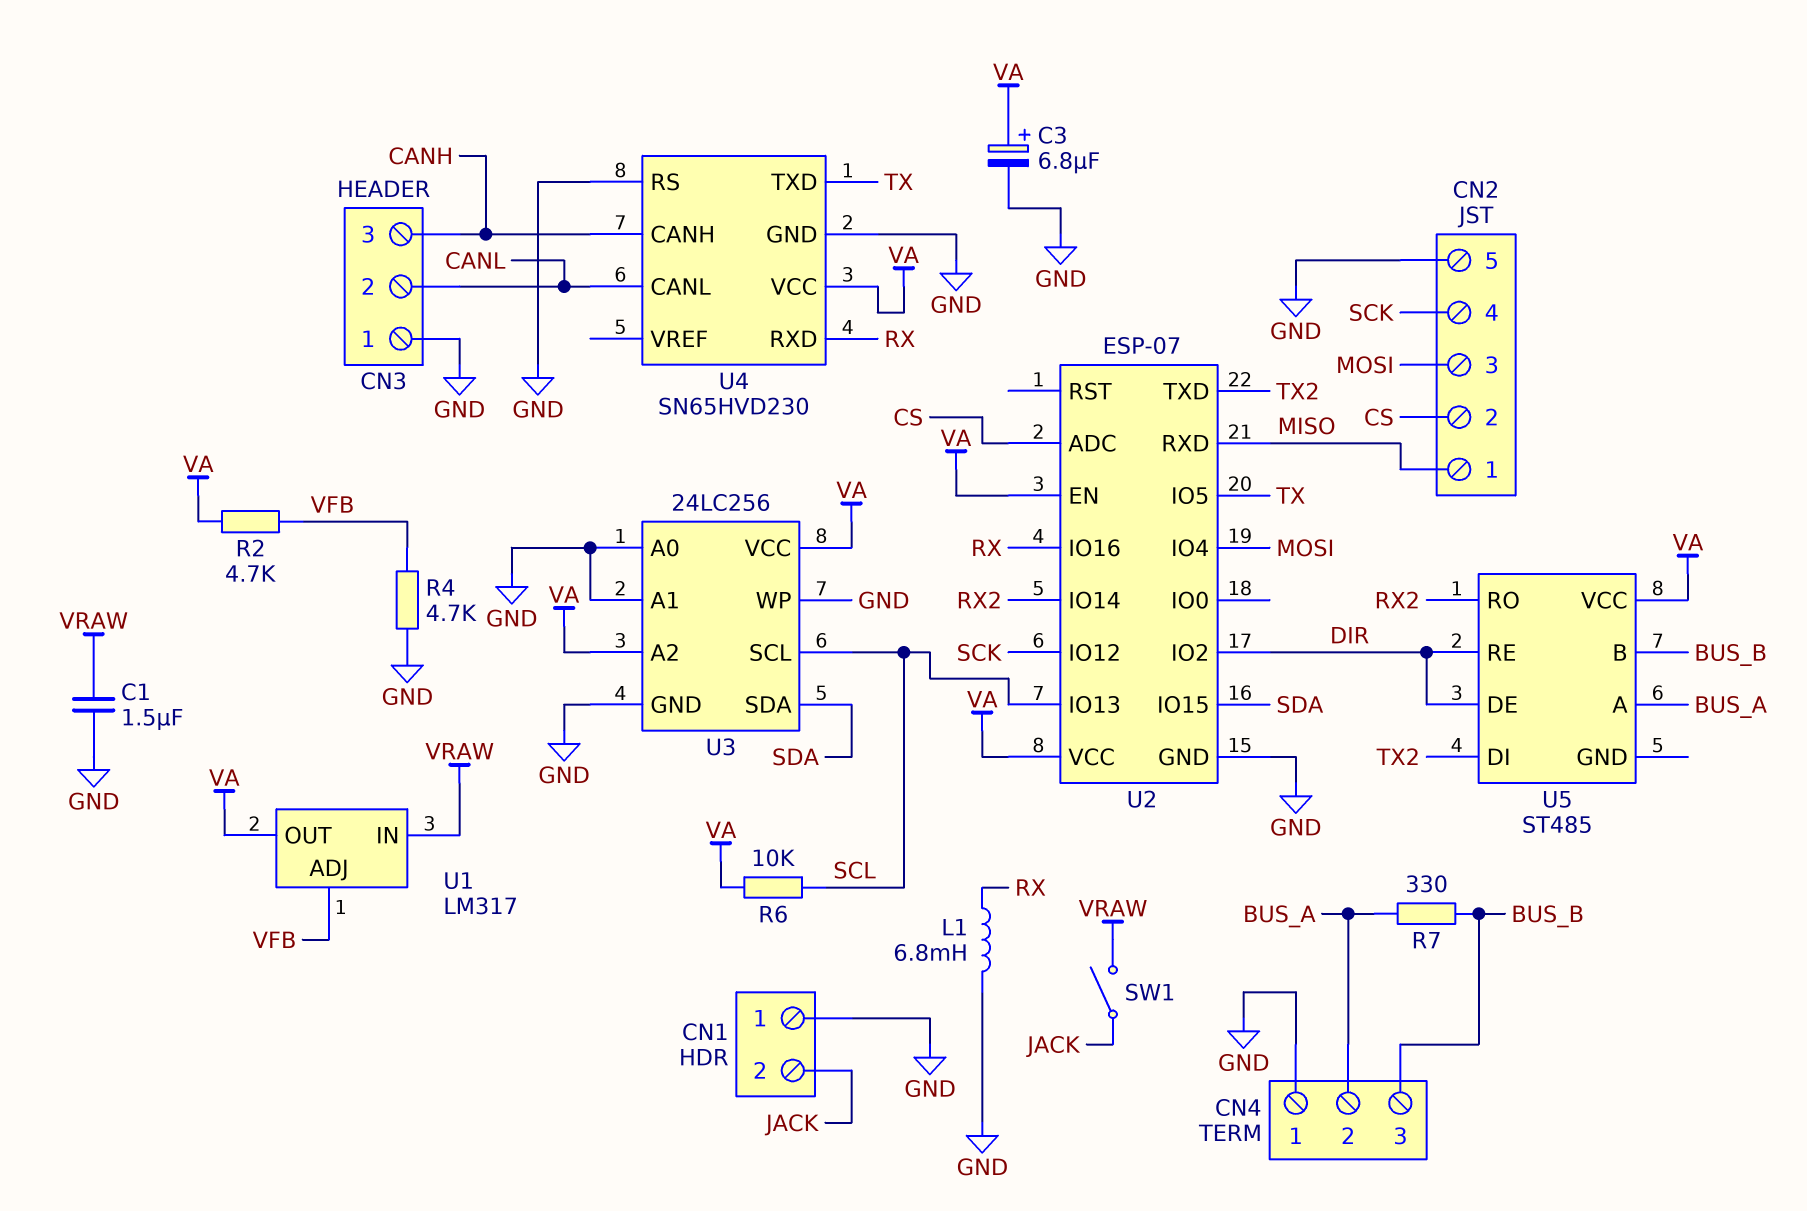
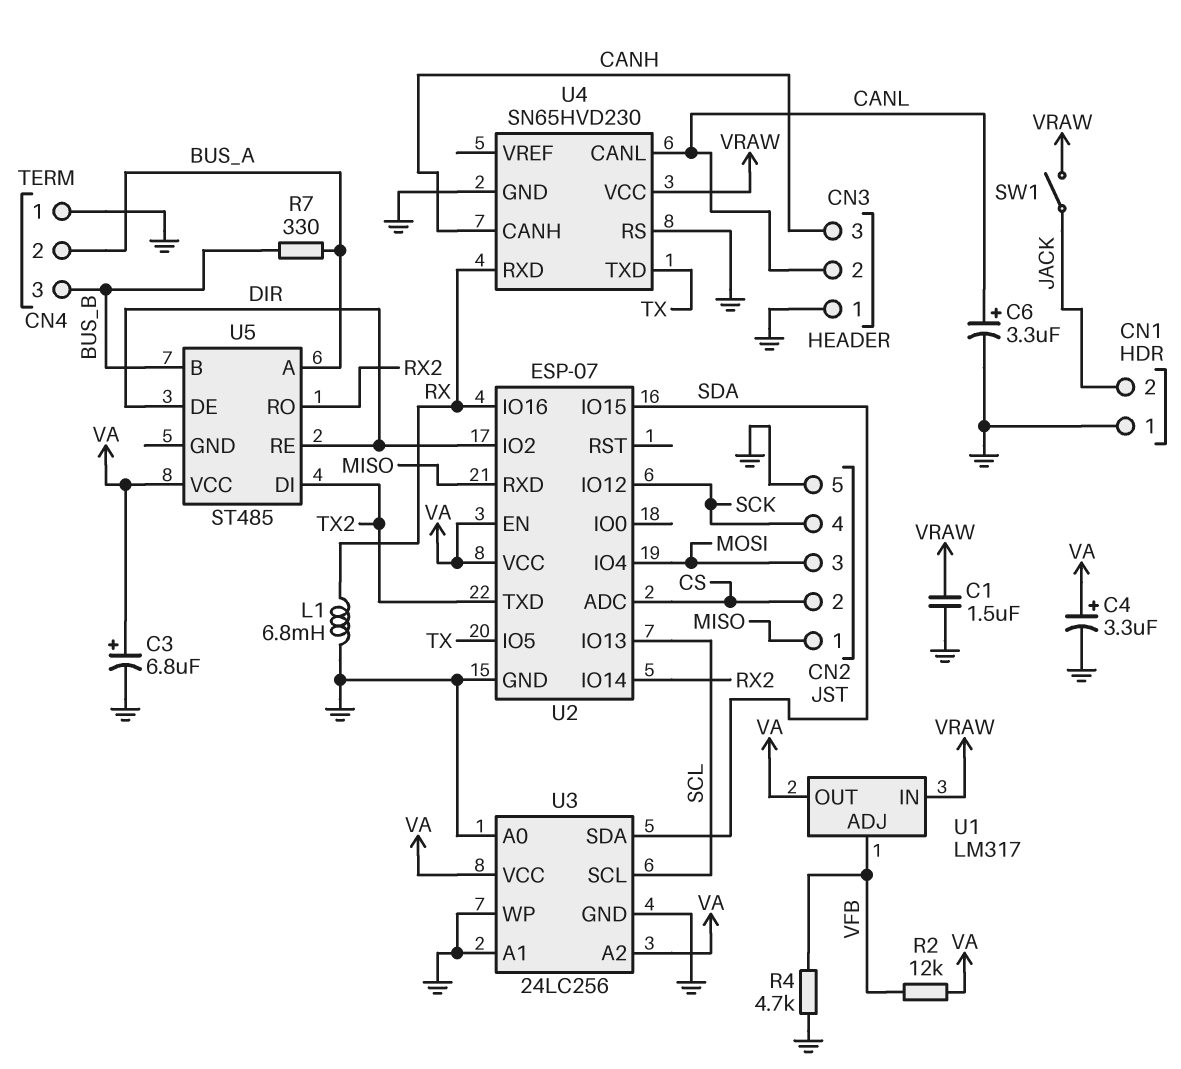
C4: none -> 3.3uF (plus VA, minus GND)
C6: none -> 3.3uF (plus CANL, minus GND)
R2: 4.7k (VA, VFB) -> 12k (VA, VFB)
R6: 10k (SCL, VA) -> none
U4 pin VCC: VA -> VRAW

